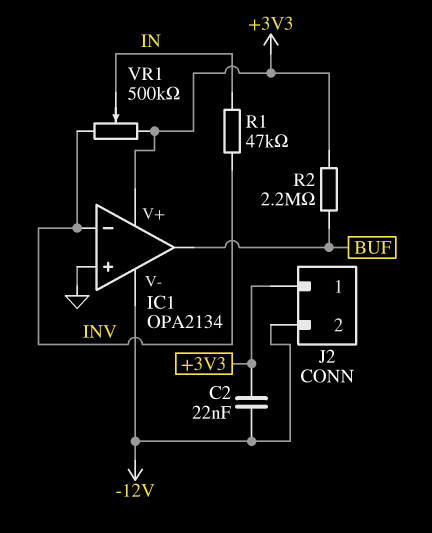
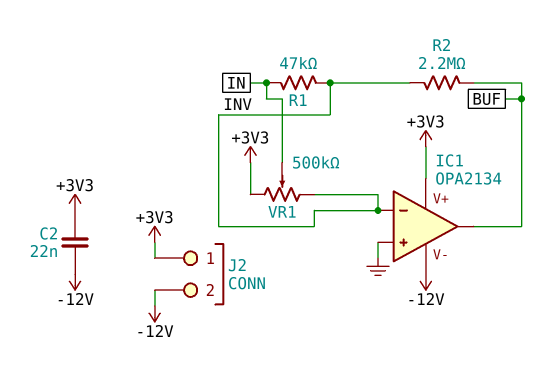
R2: 2.2M (+3V3, BUF) -> 2.2M (BUF, INV)

